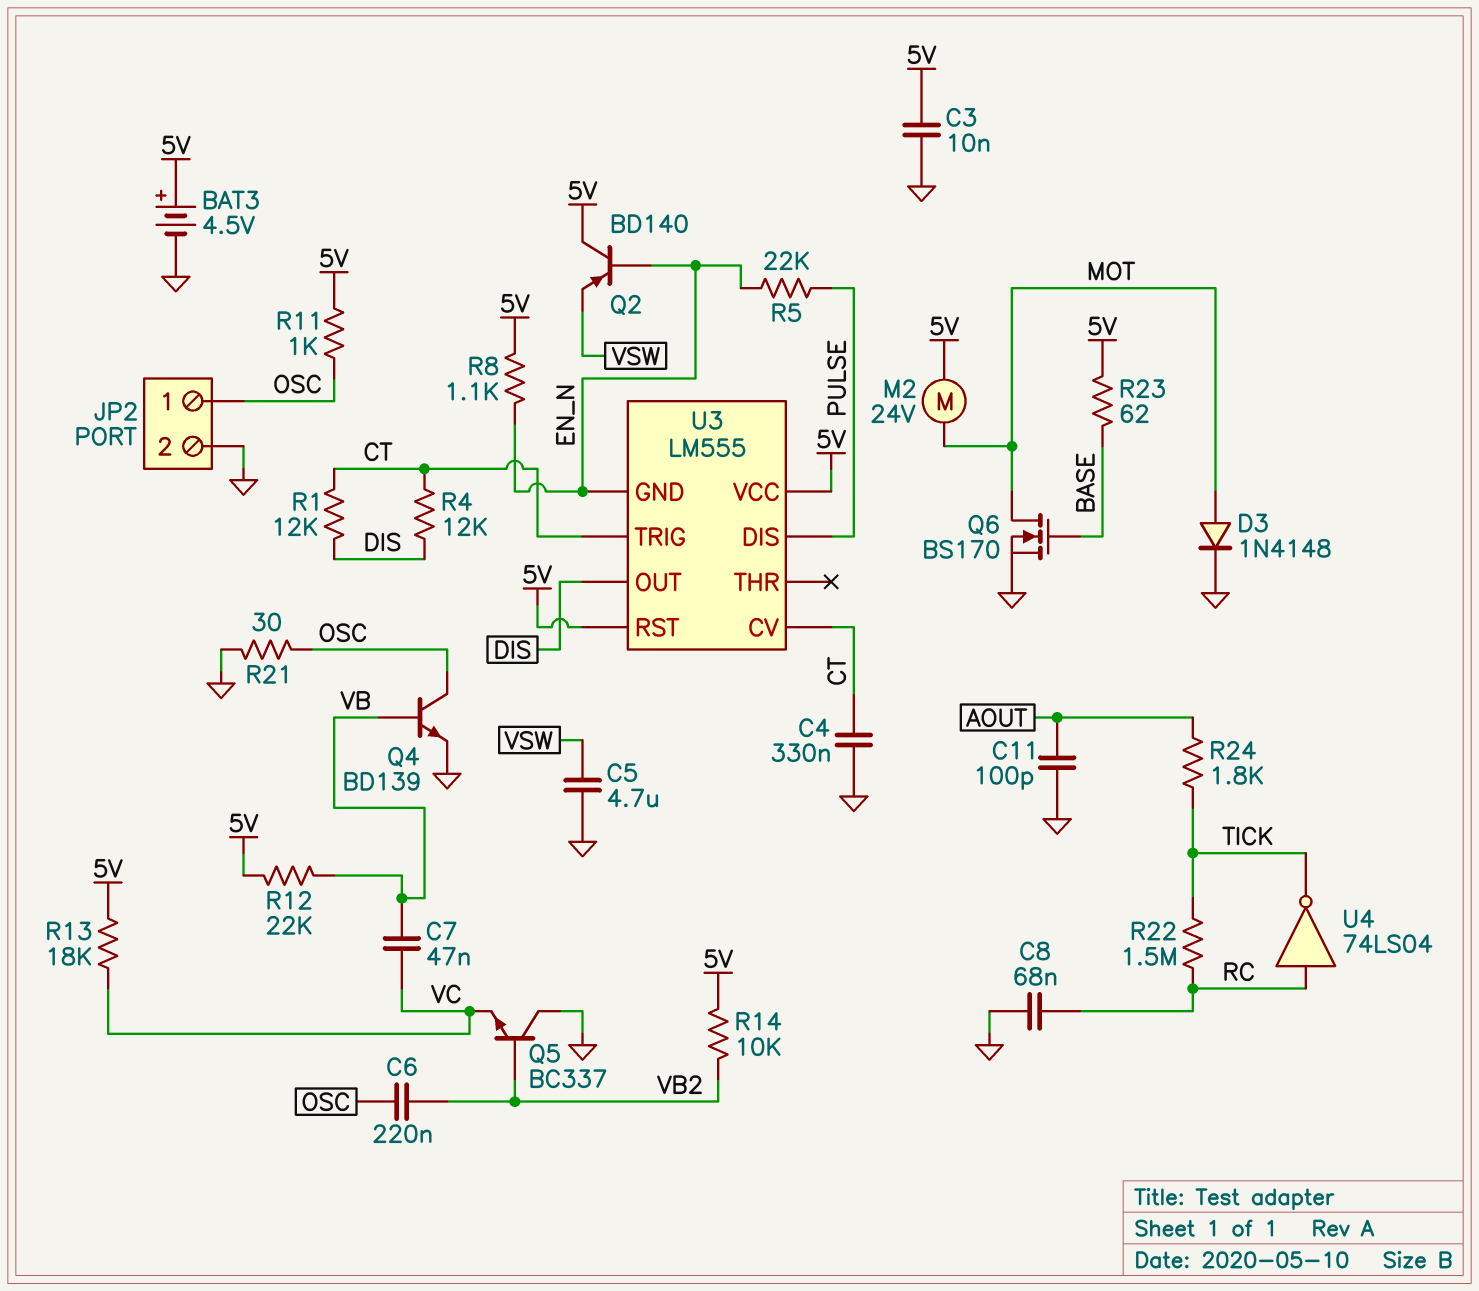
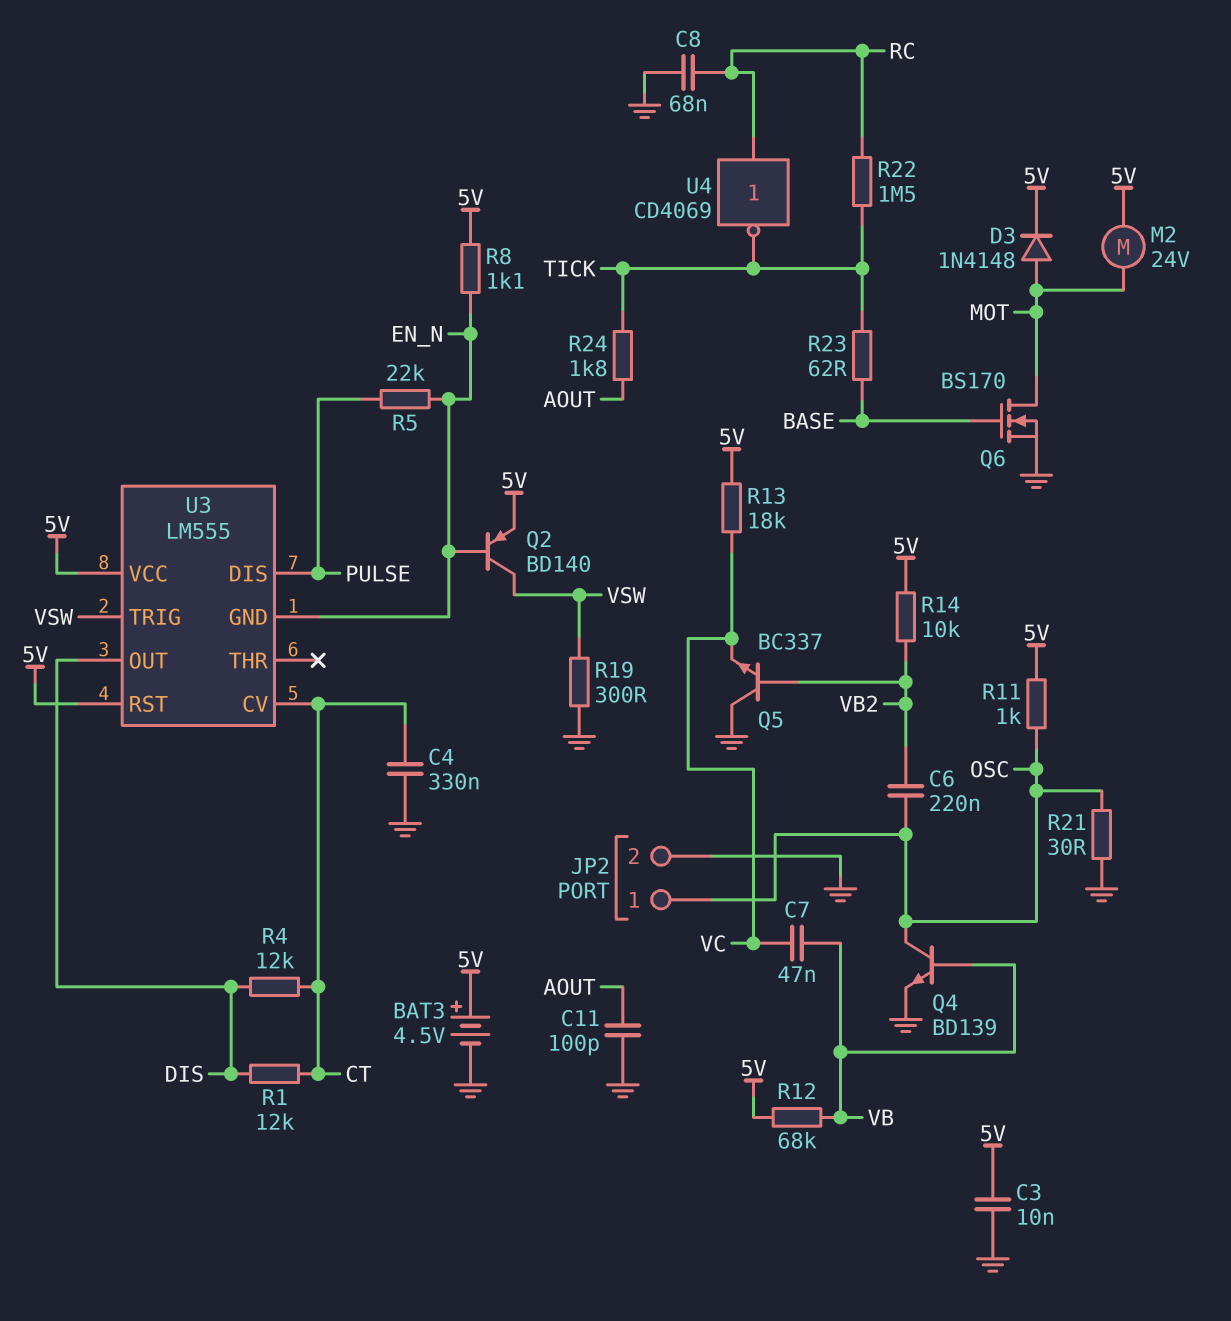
C5: 4.7uF (GND, VSW) -> none
D3: diode 1N4148 (A MOT, K GND) -> diode 1N4148 (A MOT, K 5V)
Q2: PNP BD140 (B EN_N, C 5V, E VSW) -> PNP BD140 (B EN_N, C VSW, E 5V)
R12: 22k (5V, VB) -> 68k (5V, VB)
R19: none -> 300 (GND, VSW)
R23: 62 (5V, BASE) -> 62 (BASE, TICK)
U3 pin TRIG: CT -> VSW
U4: NOT 74LS04 (in RC, out TICK) -> NOT CD4069 (in RC, out TICK)

